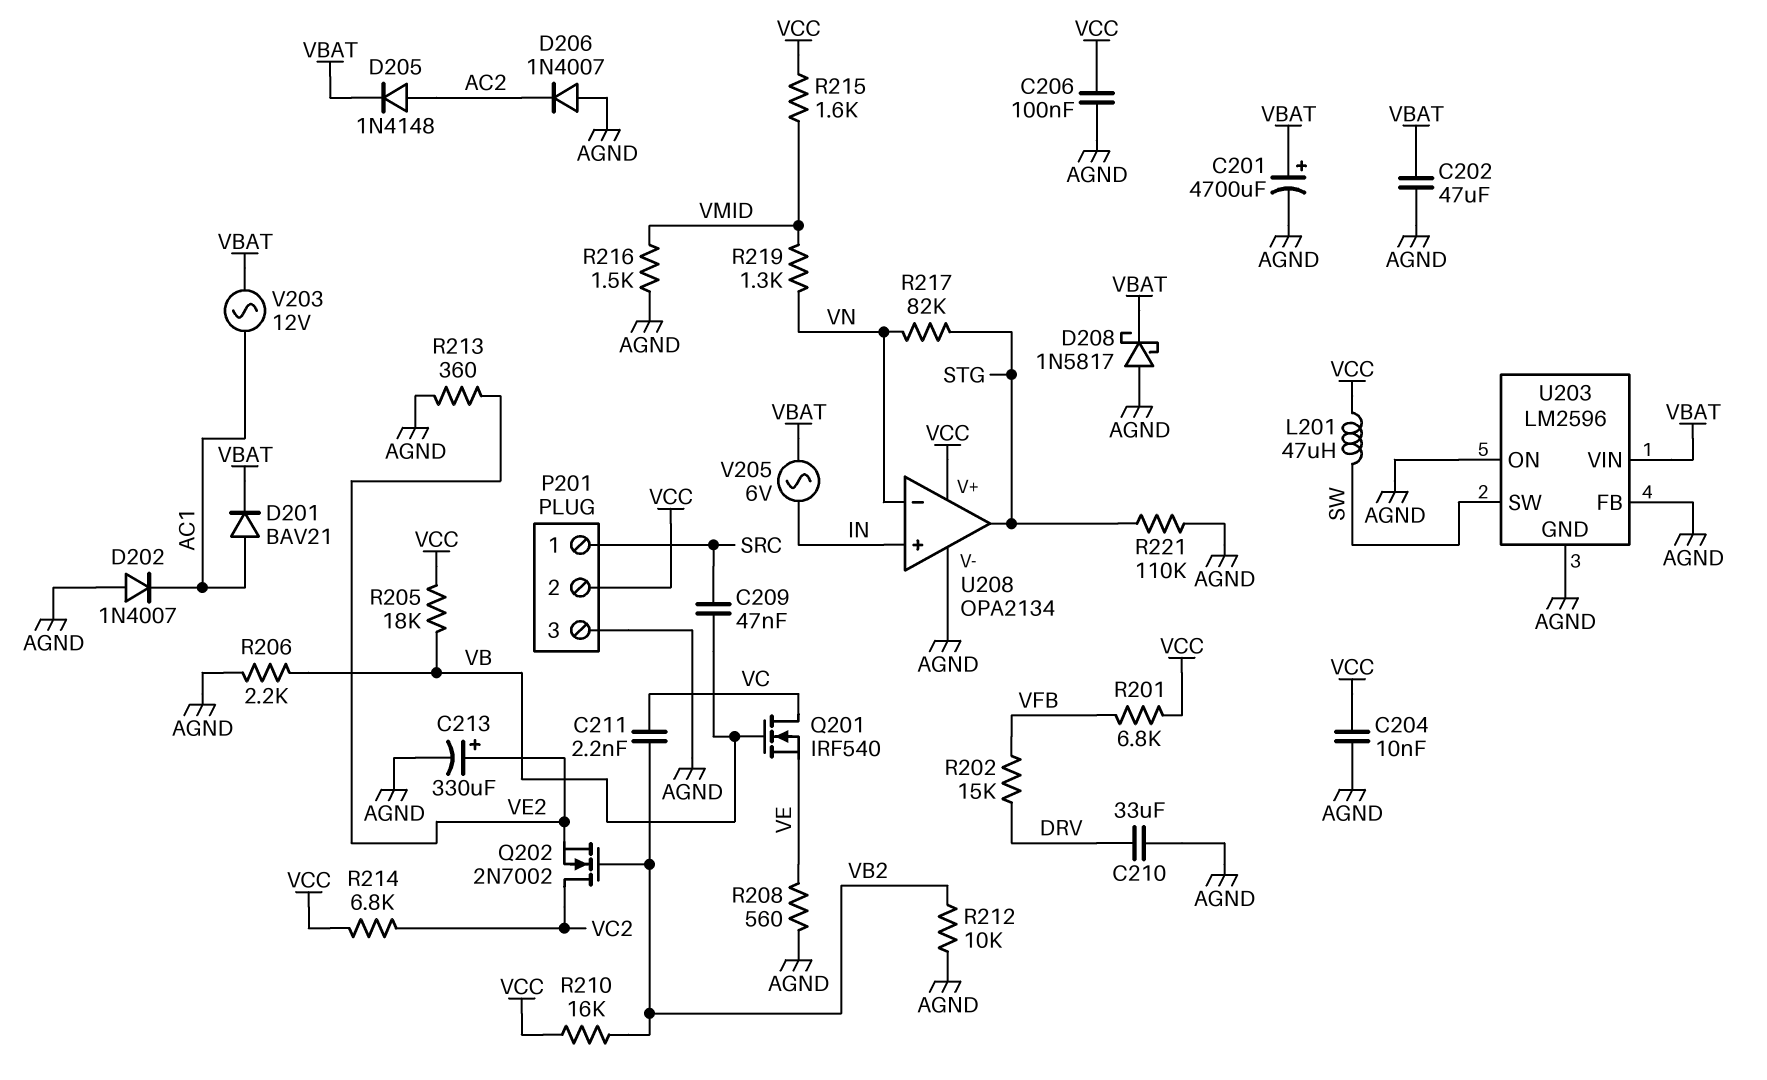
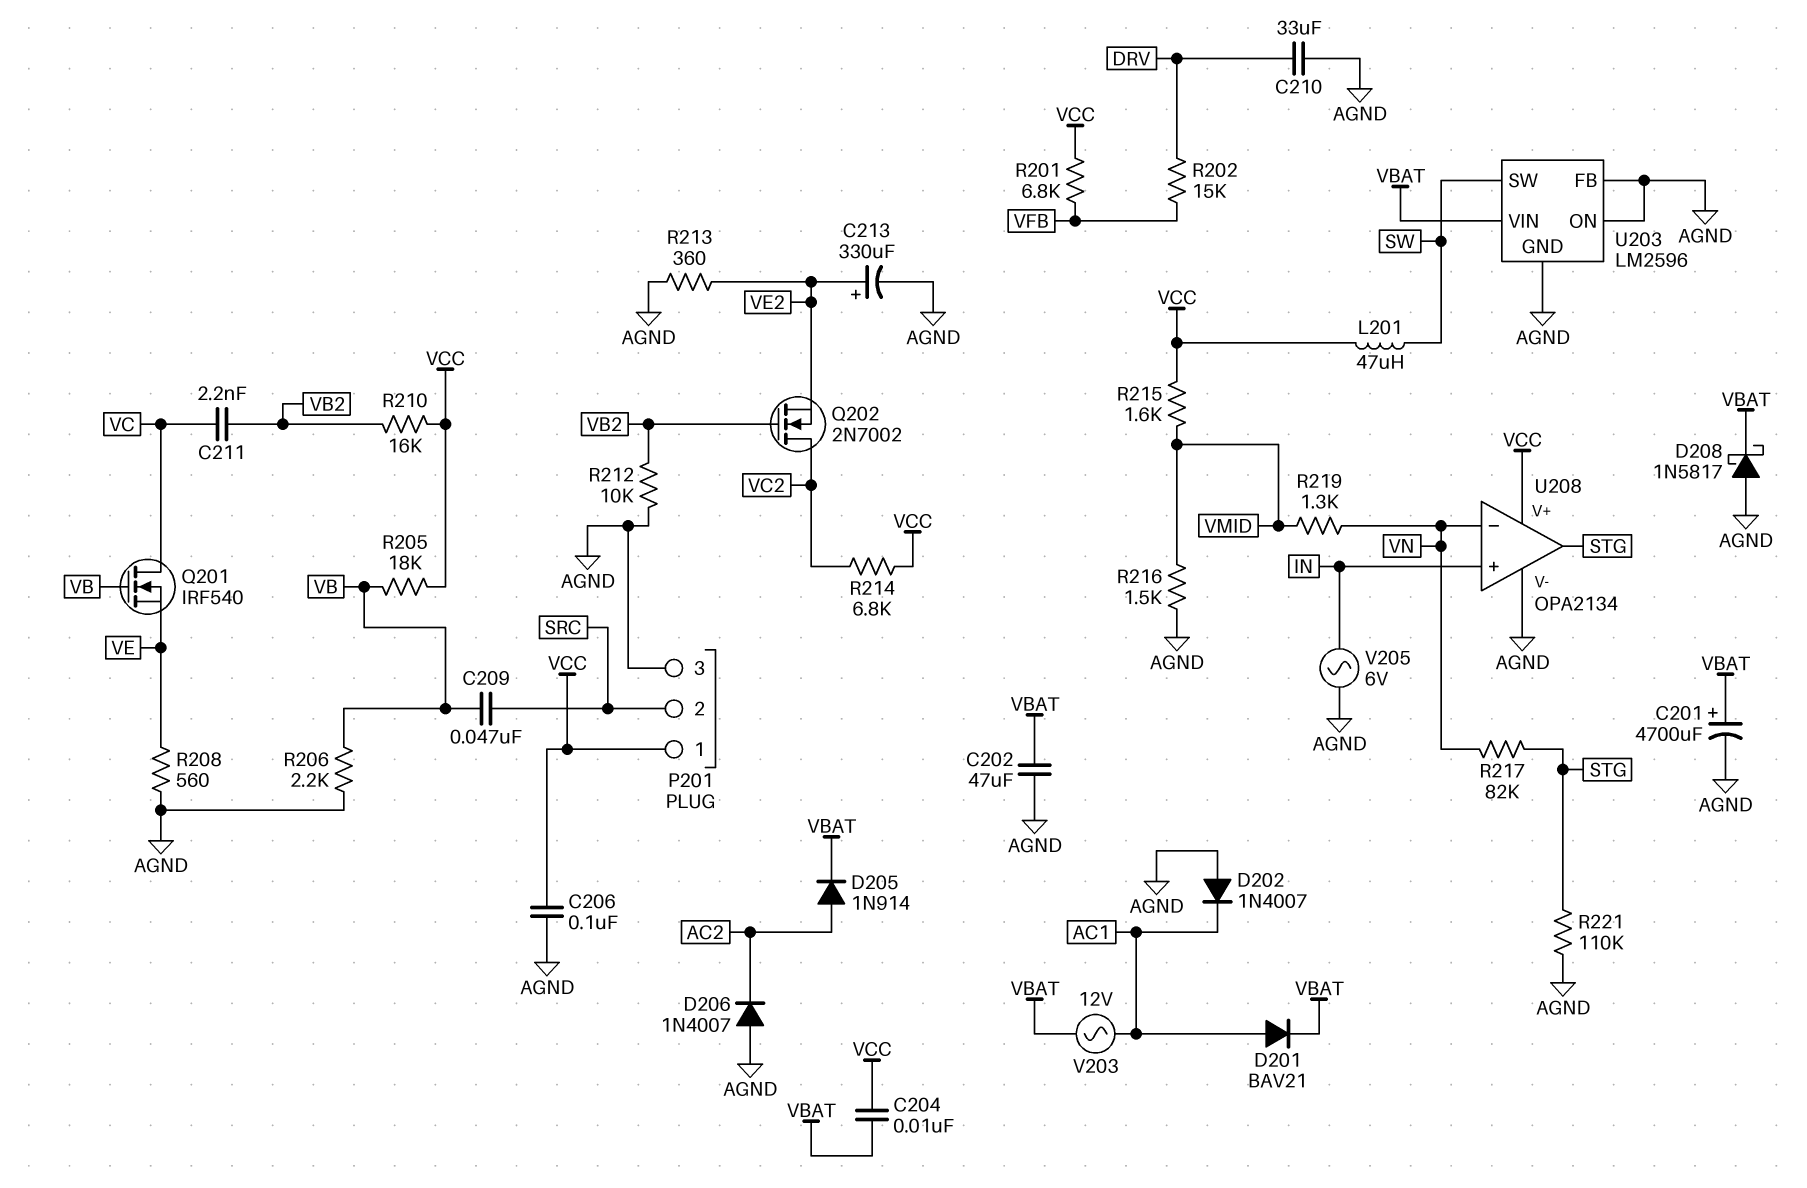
C204: 10nF (AGND, VCC) -> 10nF (VBAT, VCC)
D205: diode 1N4148 (A AC2, K VBAT) -> diode 1N914 (A AC2, K VBAT)
P201 pin 1: SRC -> VCC
P201 pin 2: VCC -> SRC
V205: AC 6V (IN, VBAT) -> AC 6V (AGND, IN)

